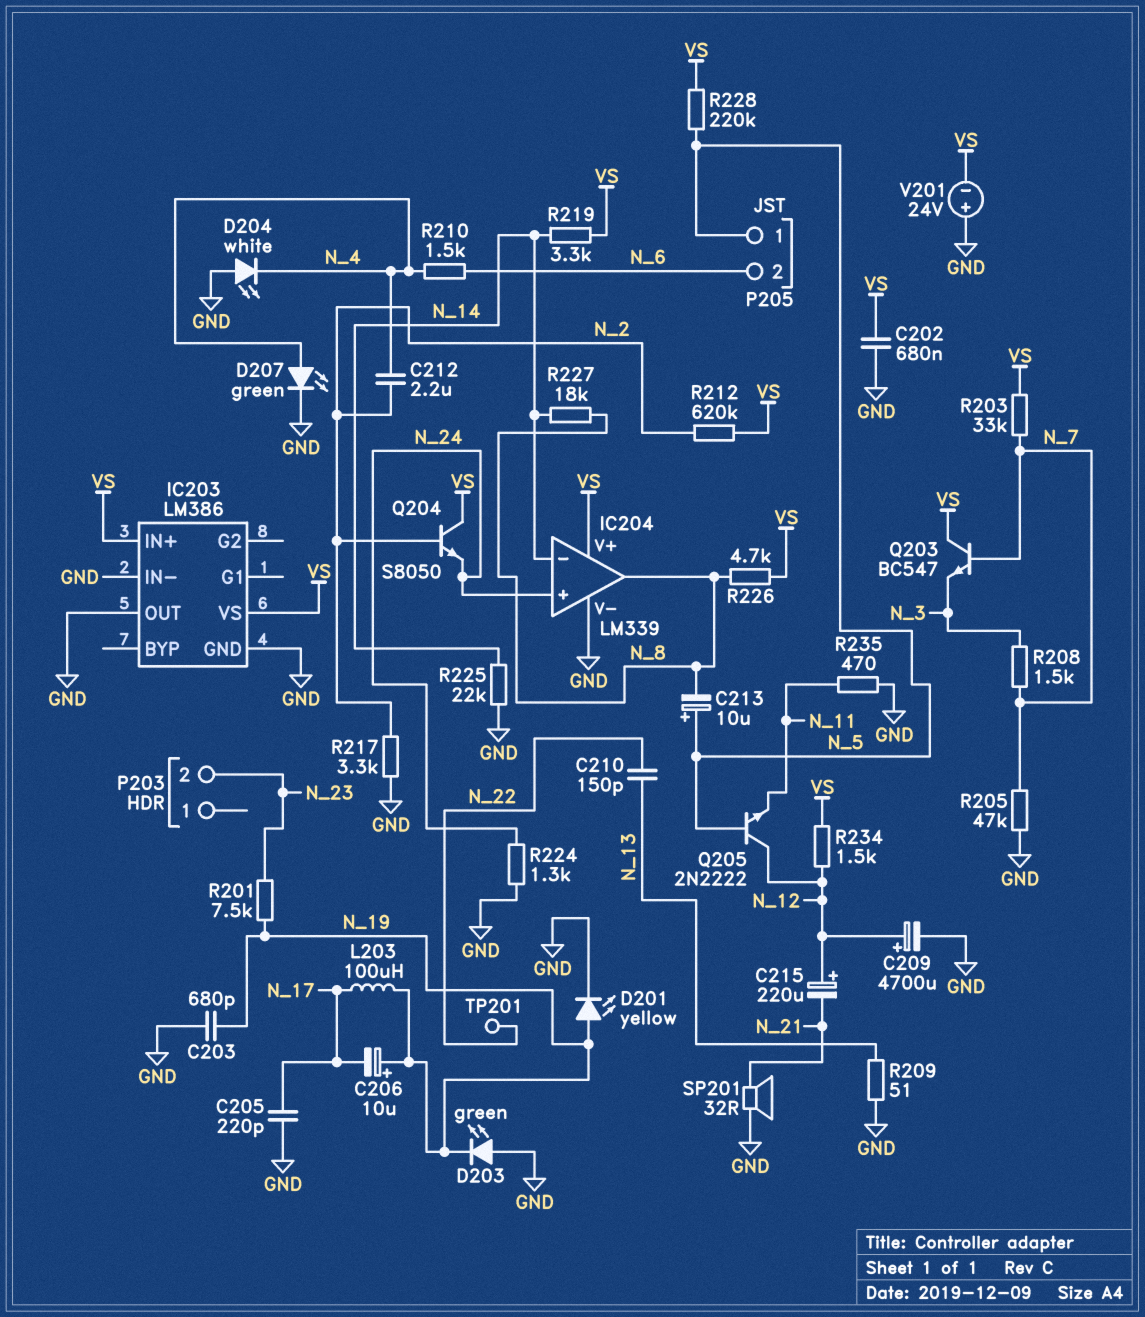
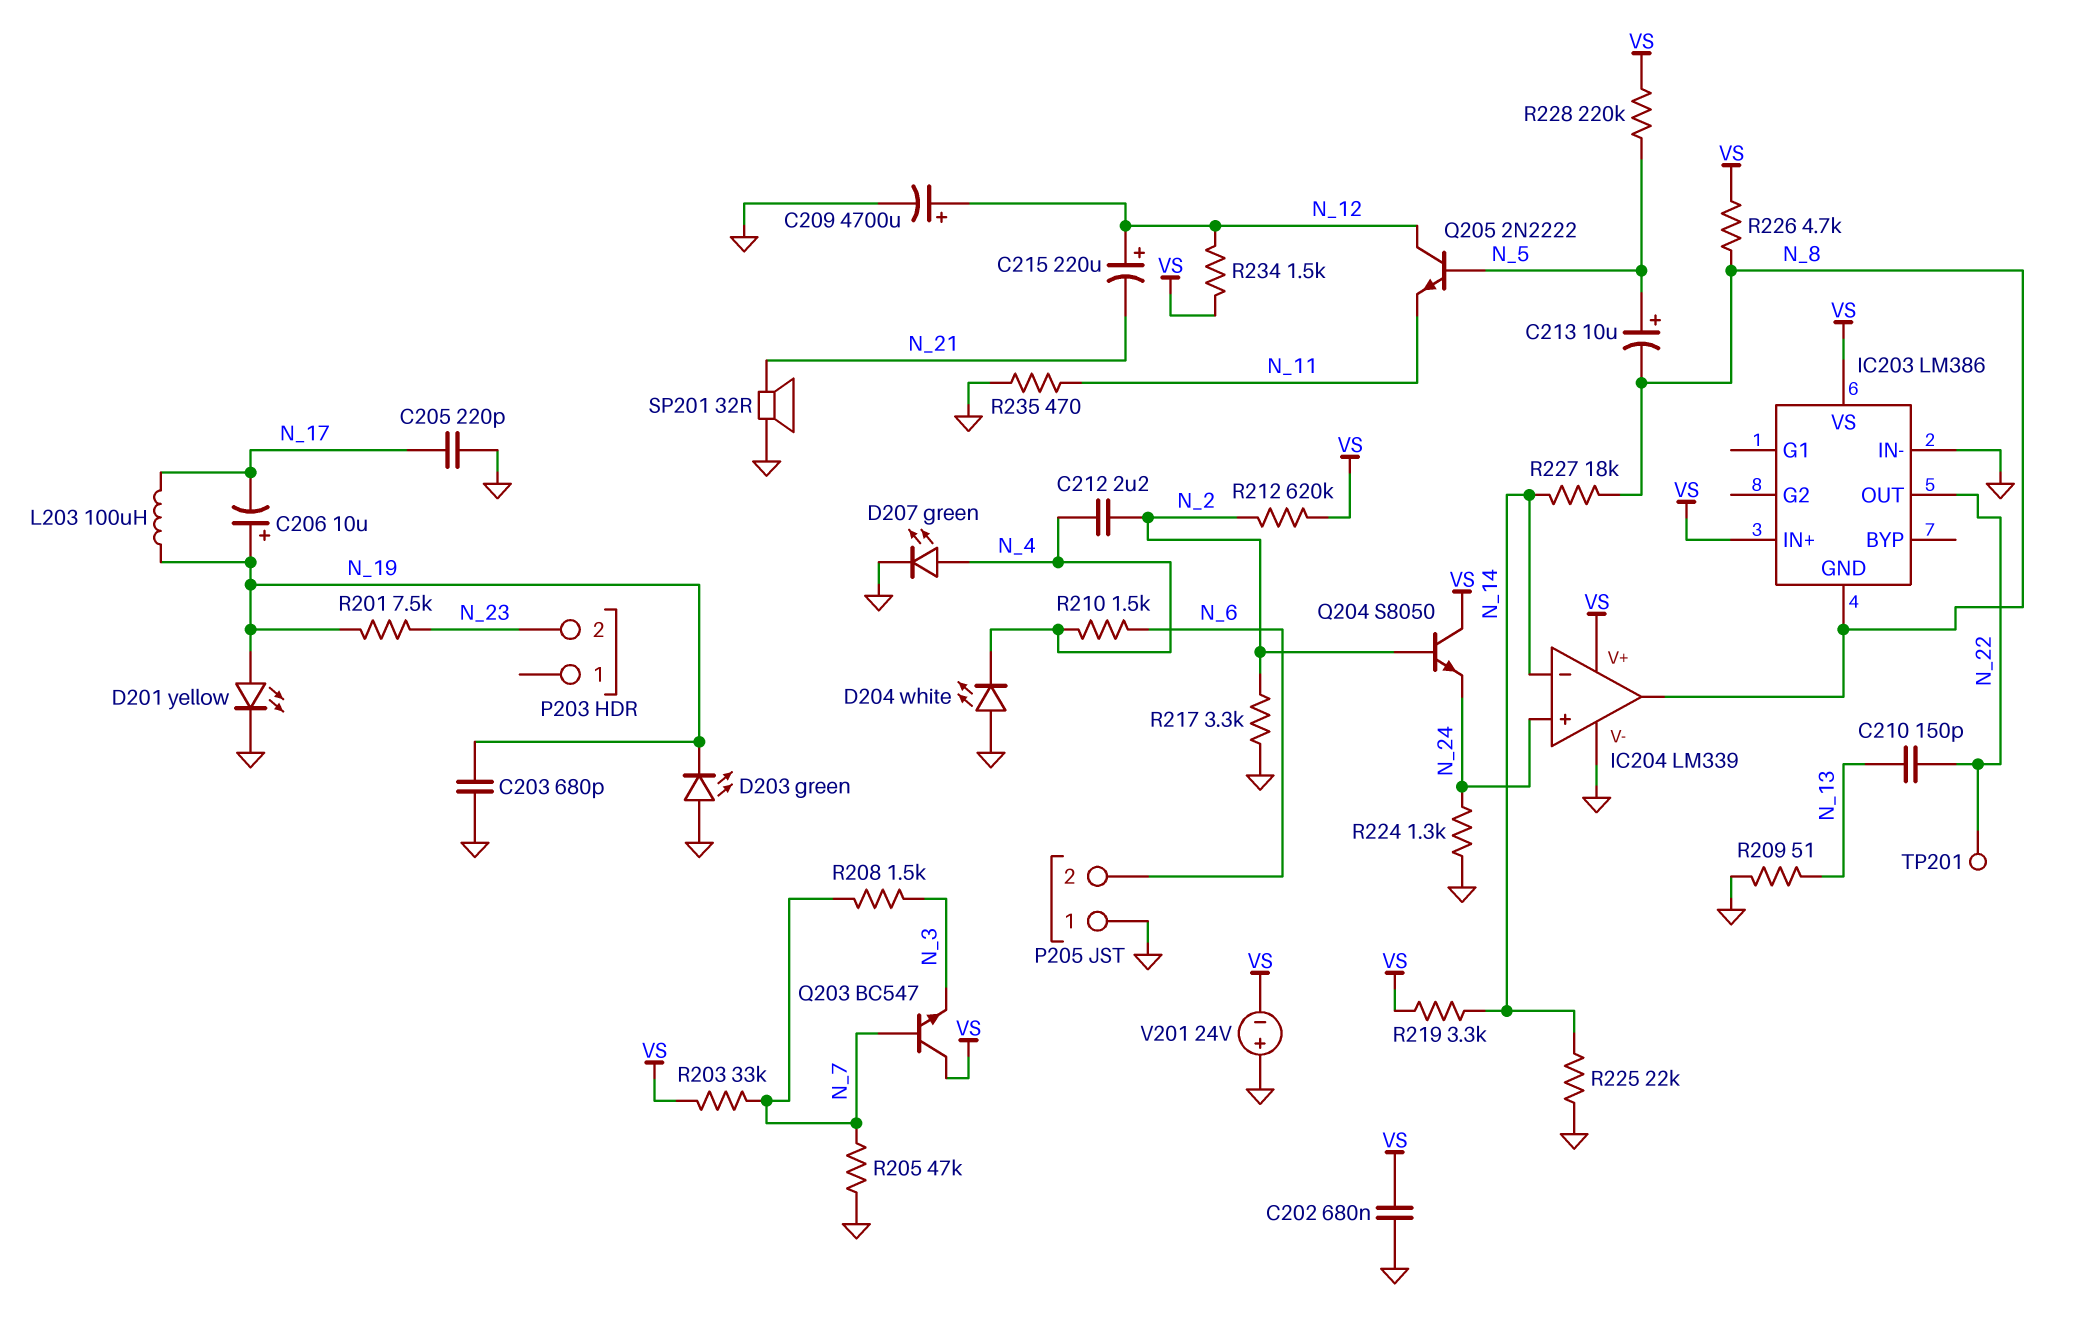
IC203 pin GND: GND -> N_8
IC203 pin OUT: GND -> N_22
P205 pin 1: N_5 -> GND

